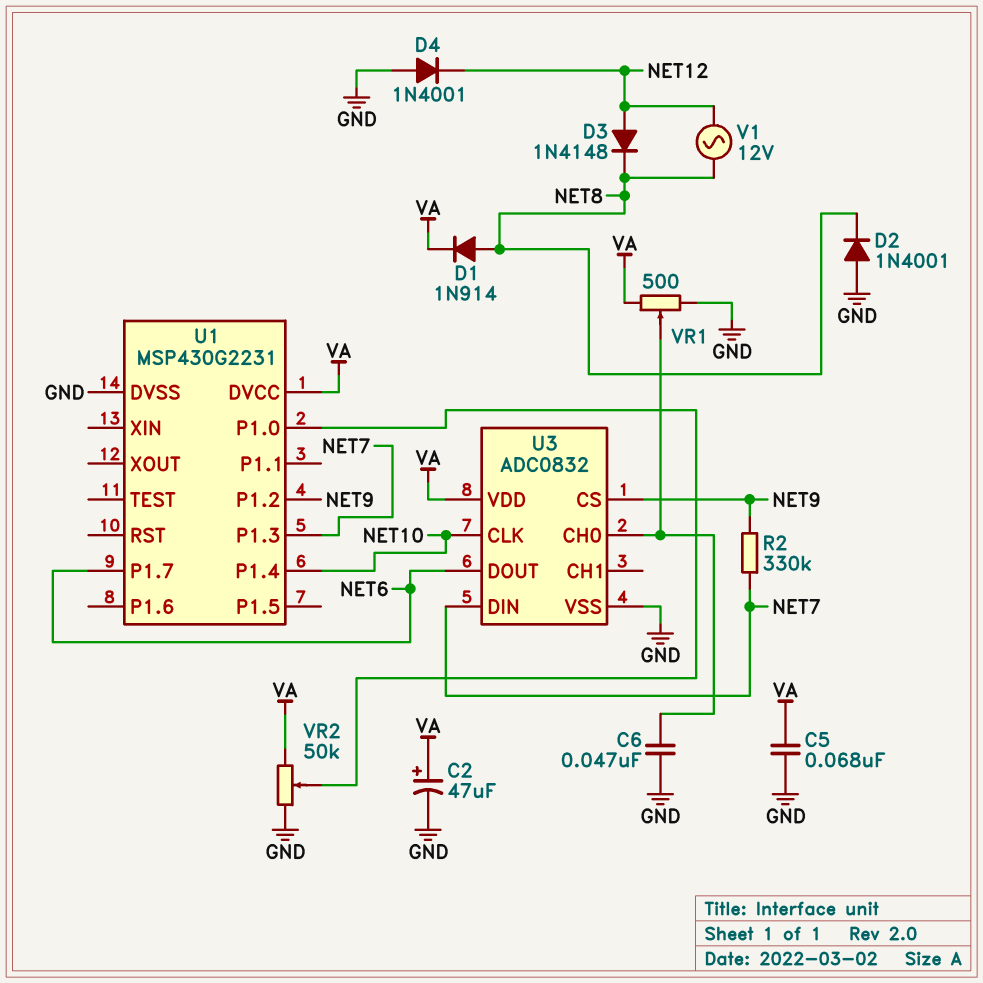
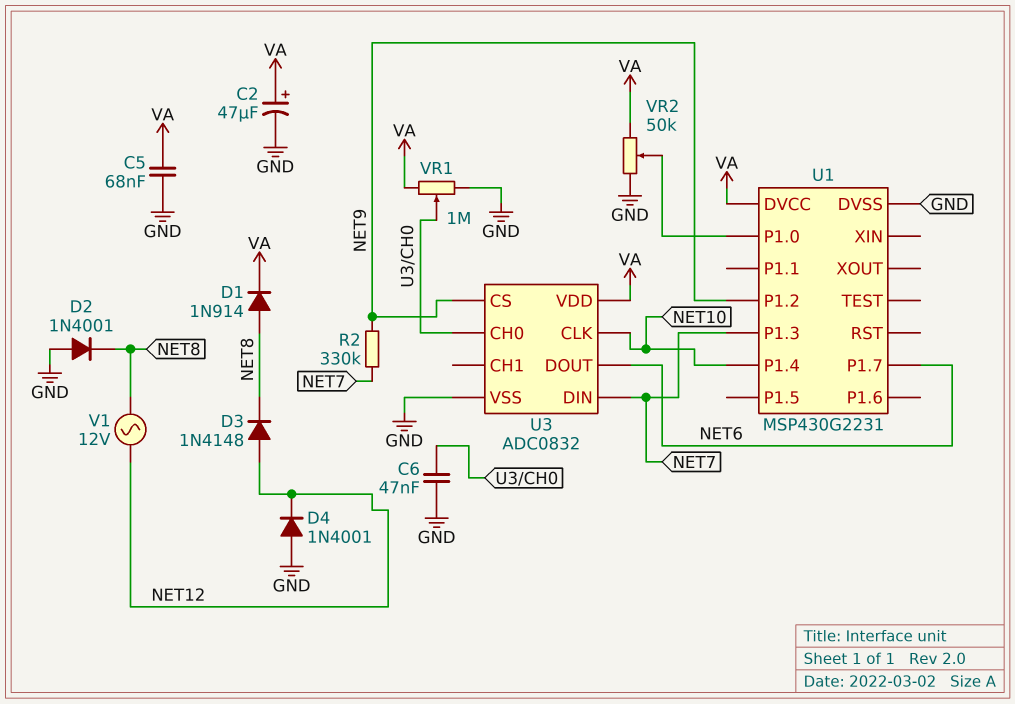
VR1: 500 (GND, VA, wiper U3/CH0) -> 1M (GND, VA, wiper U3/CH0)

